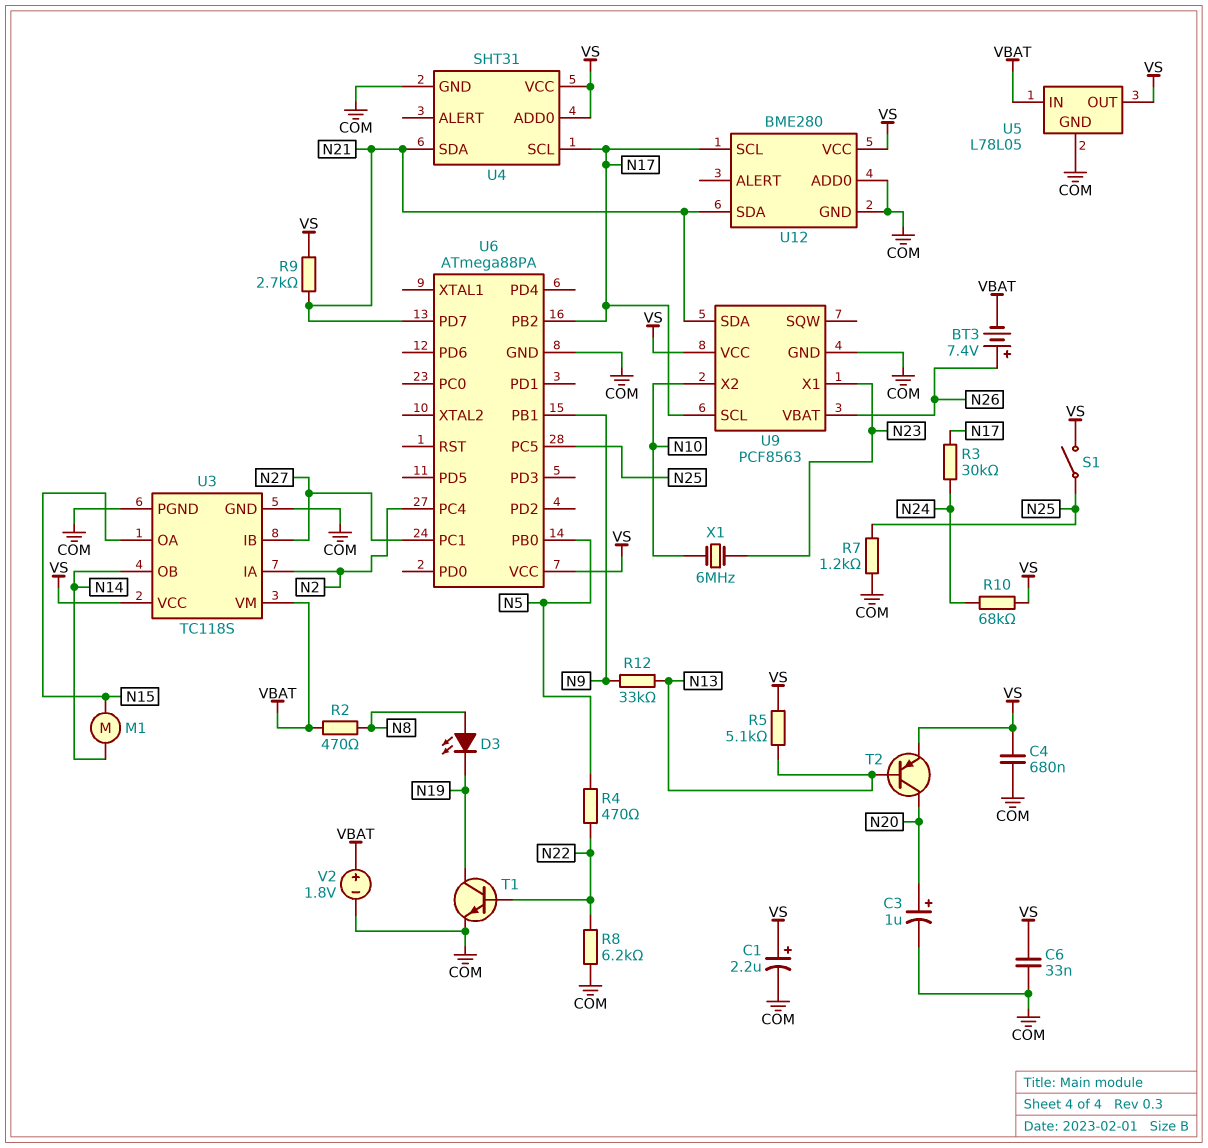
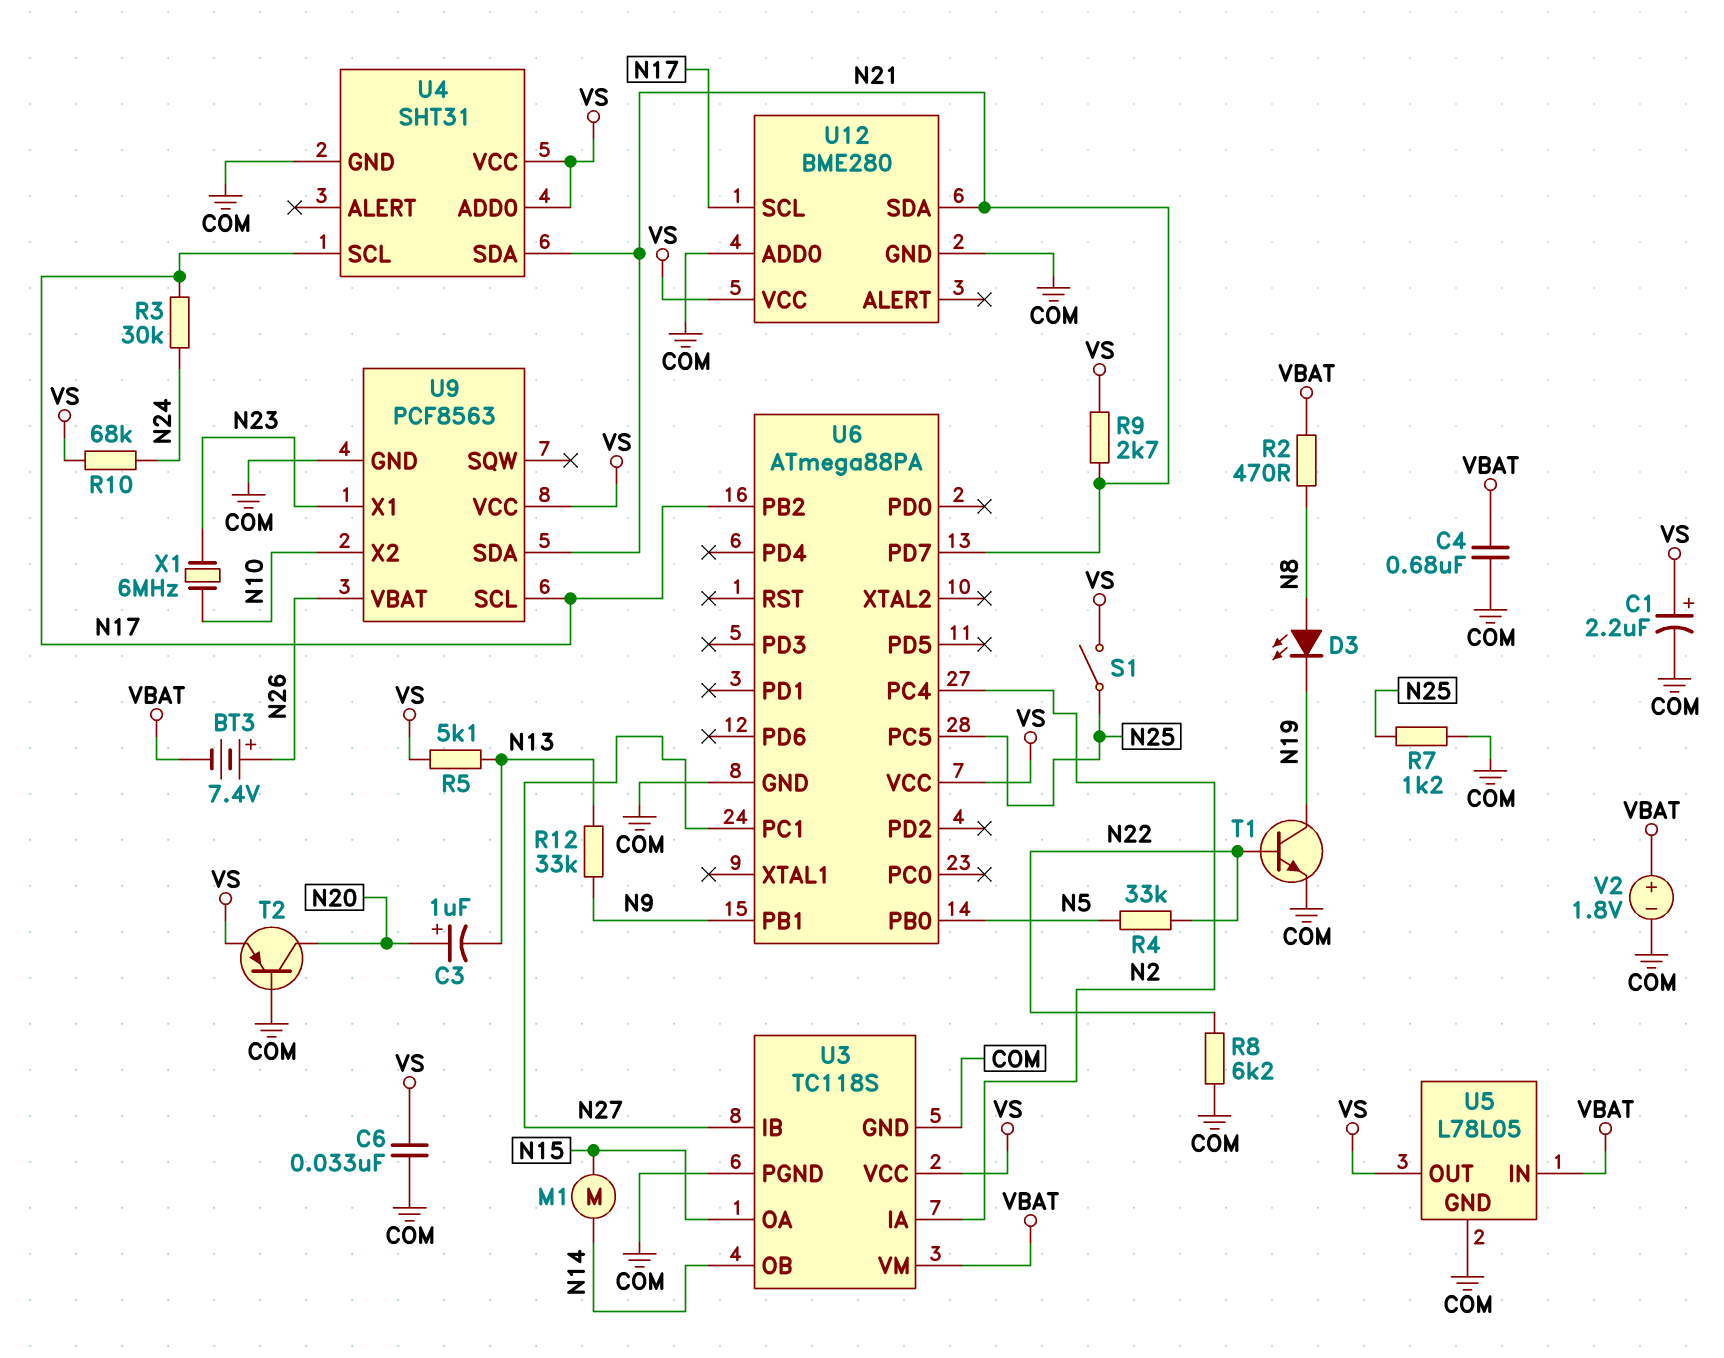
C3: 1uF (plus N20, minus COM) -> 1uF (plus N20, minus N13)
C4: 680nF (COM, VS) -> 680nF (COM, VBAT)
R4: 470 (N5, N22) -> 33k (N5, N22)
T2: PNP (B N13, C N20, E VS) -> PNP (B COM, C N20, E VS)

